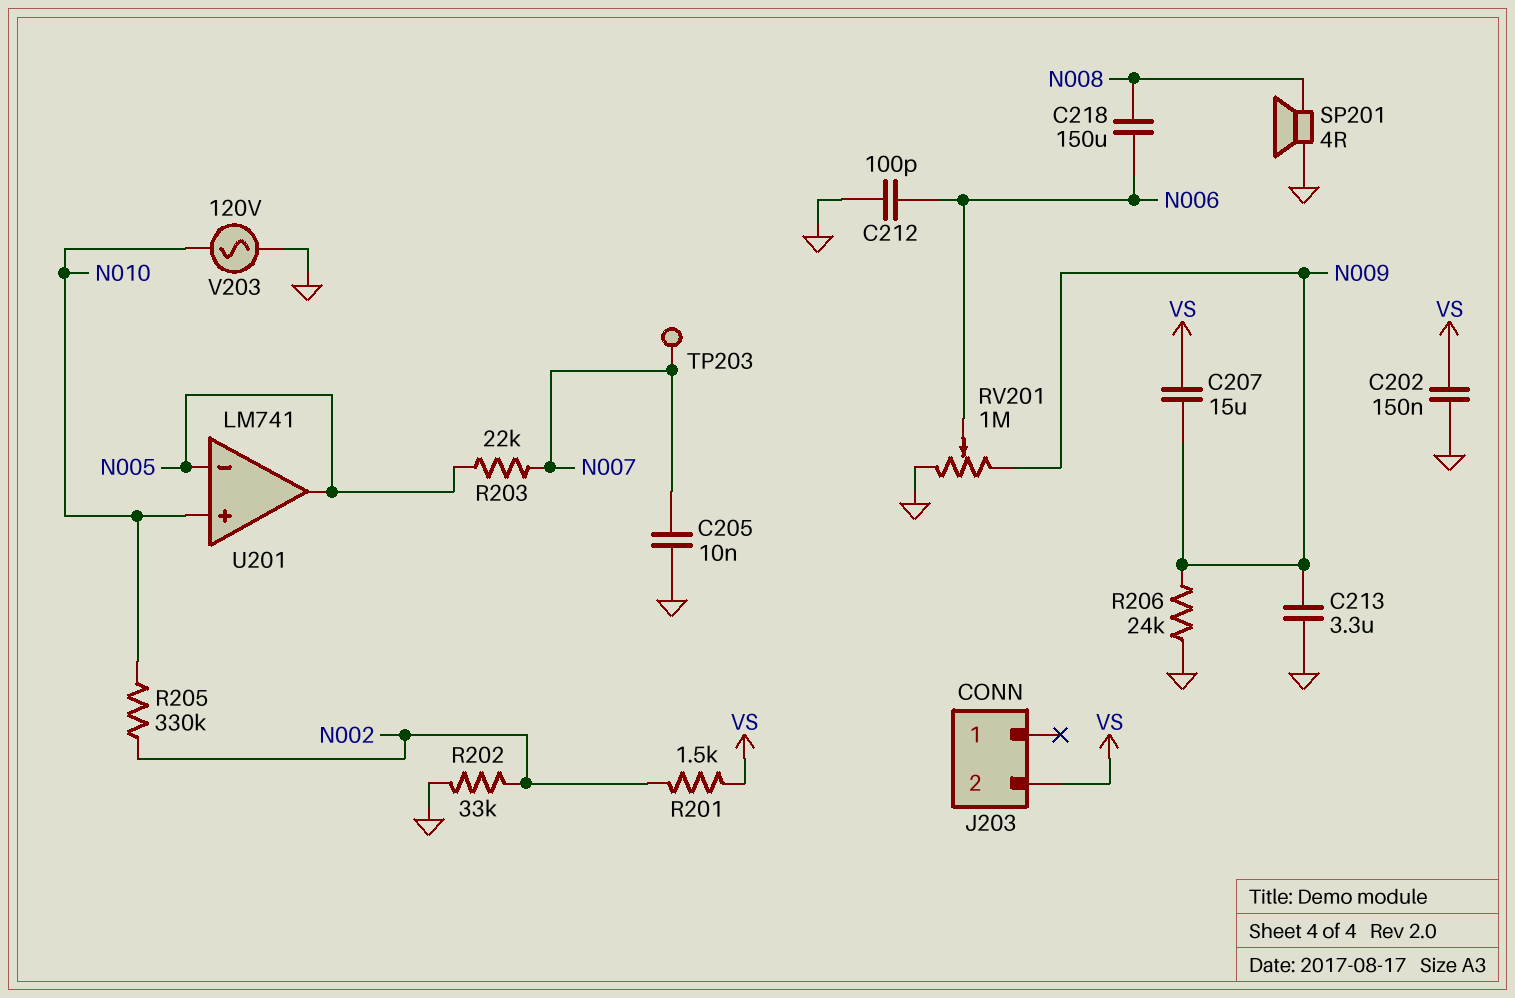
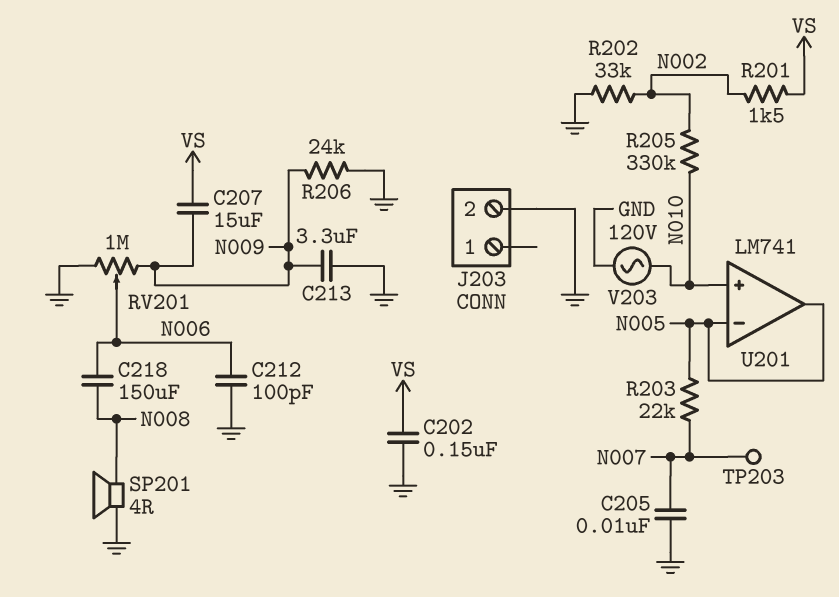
J203 pin 2: VS -> GND

